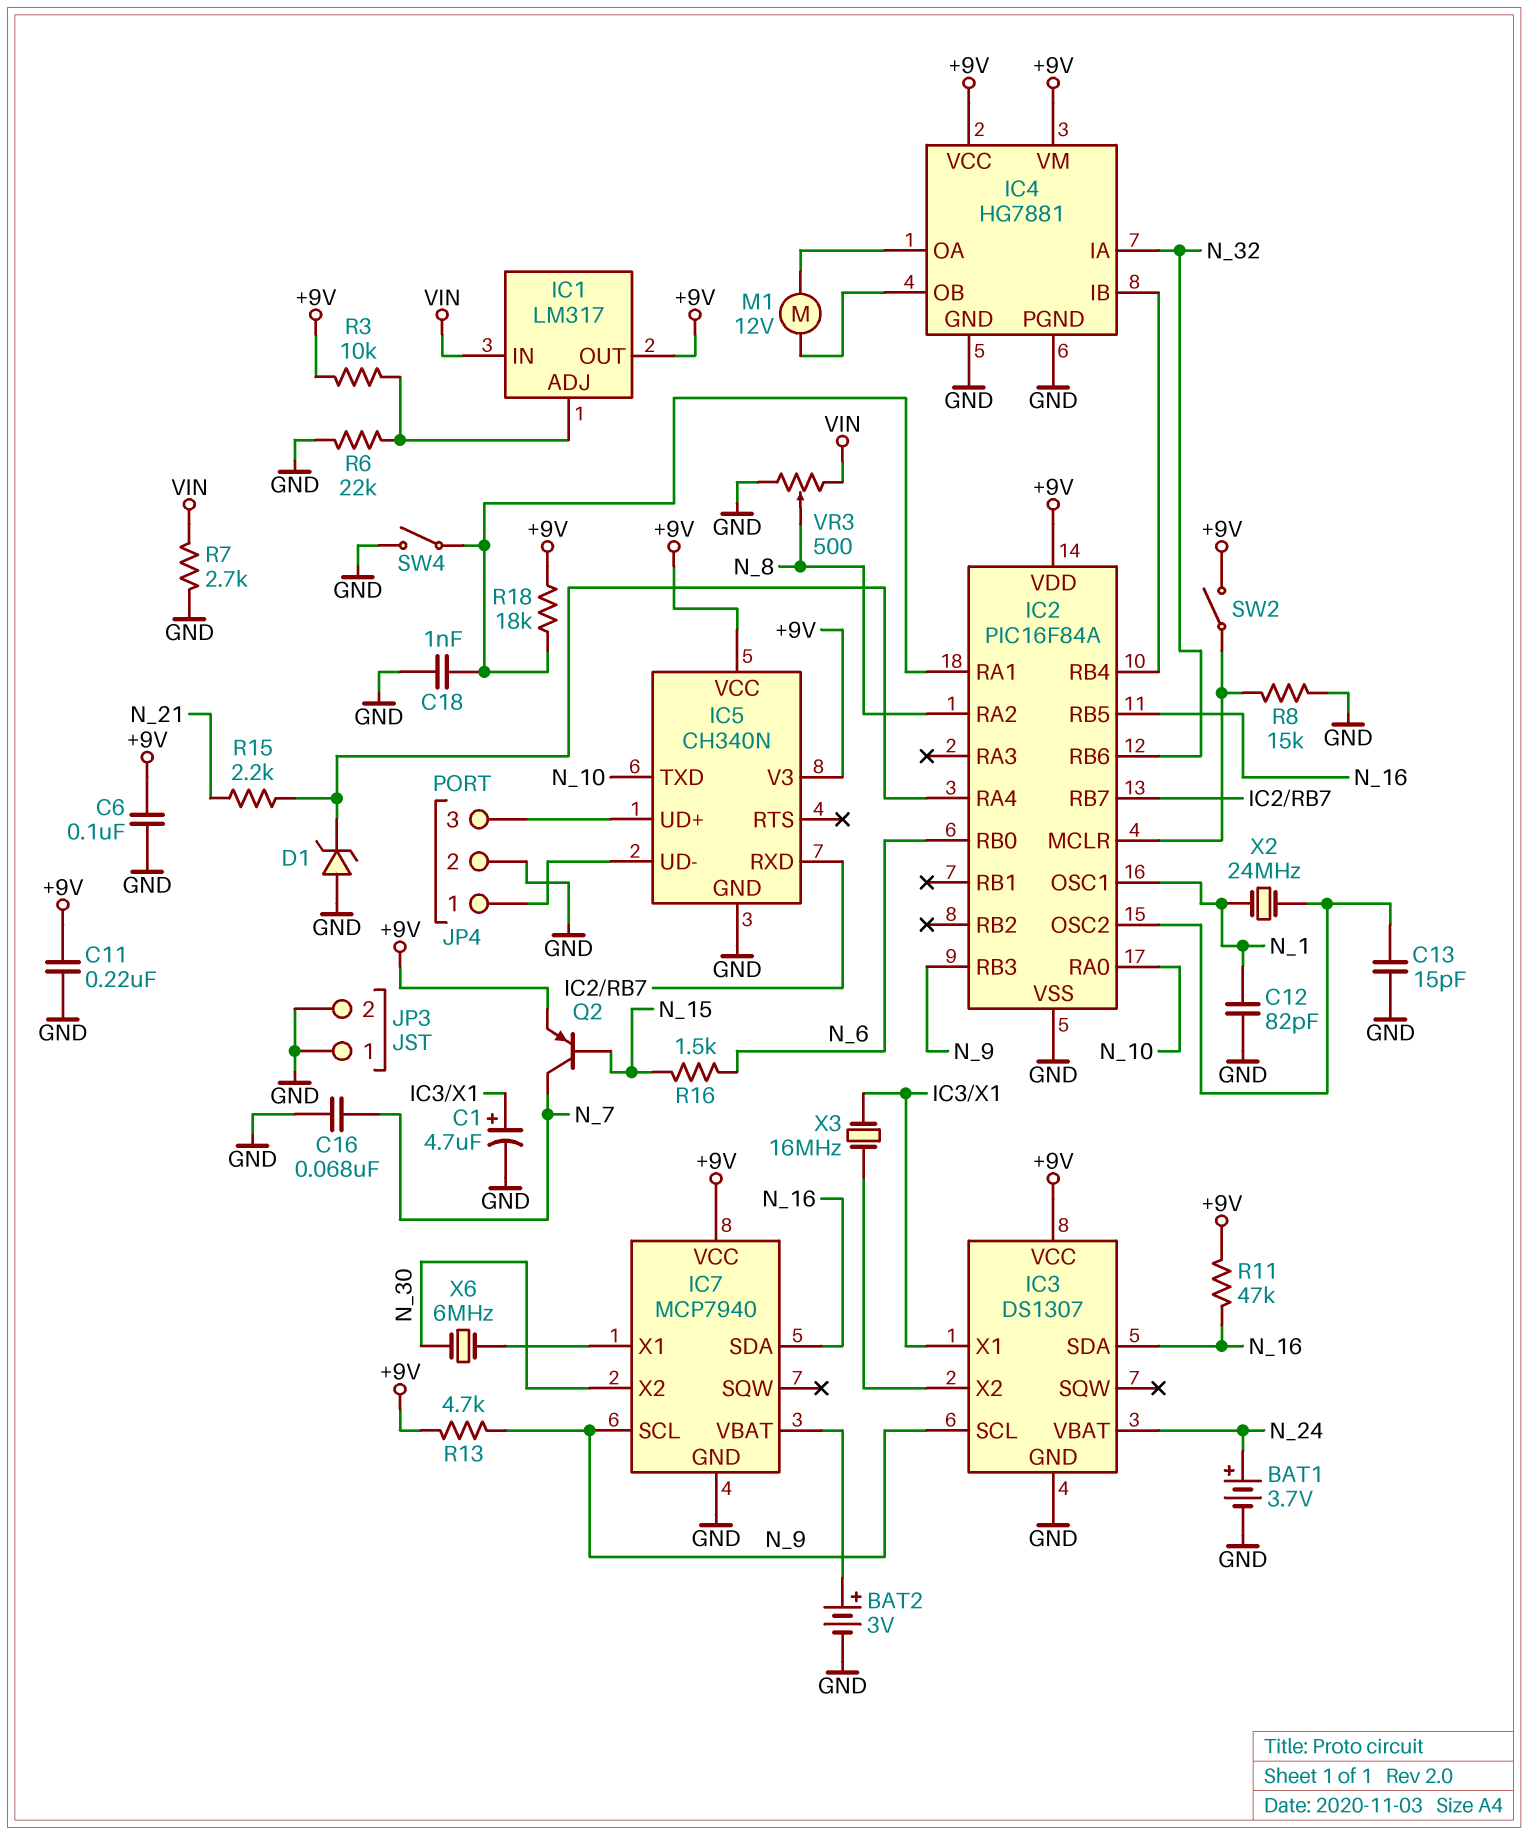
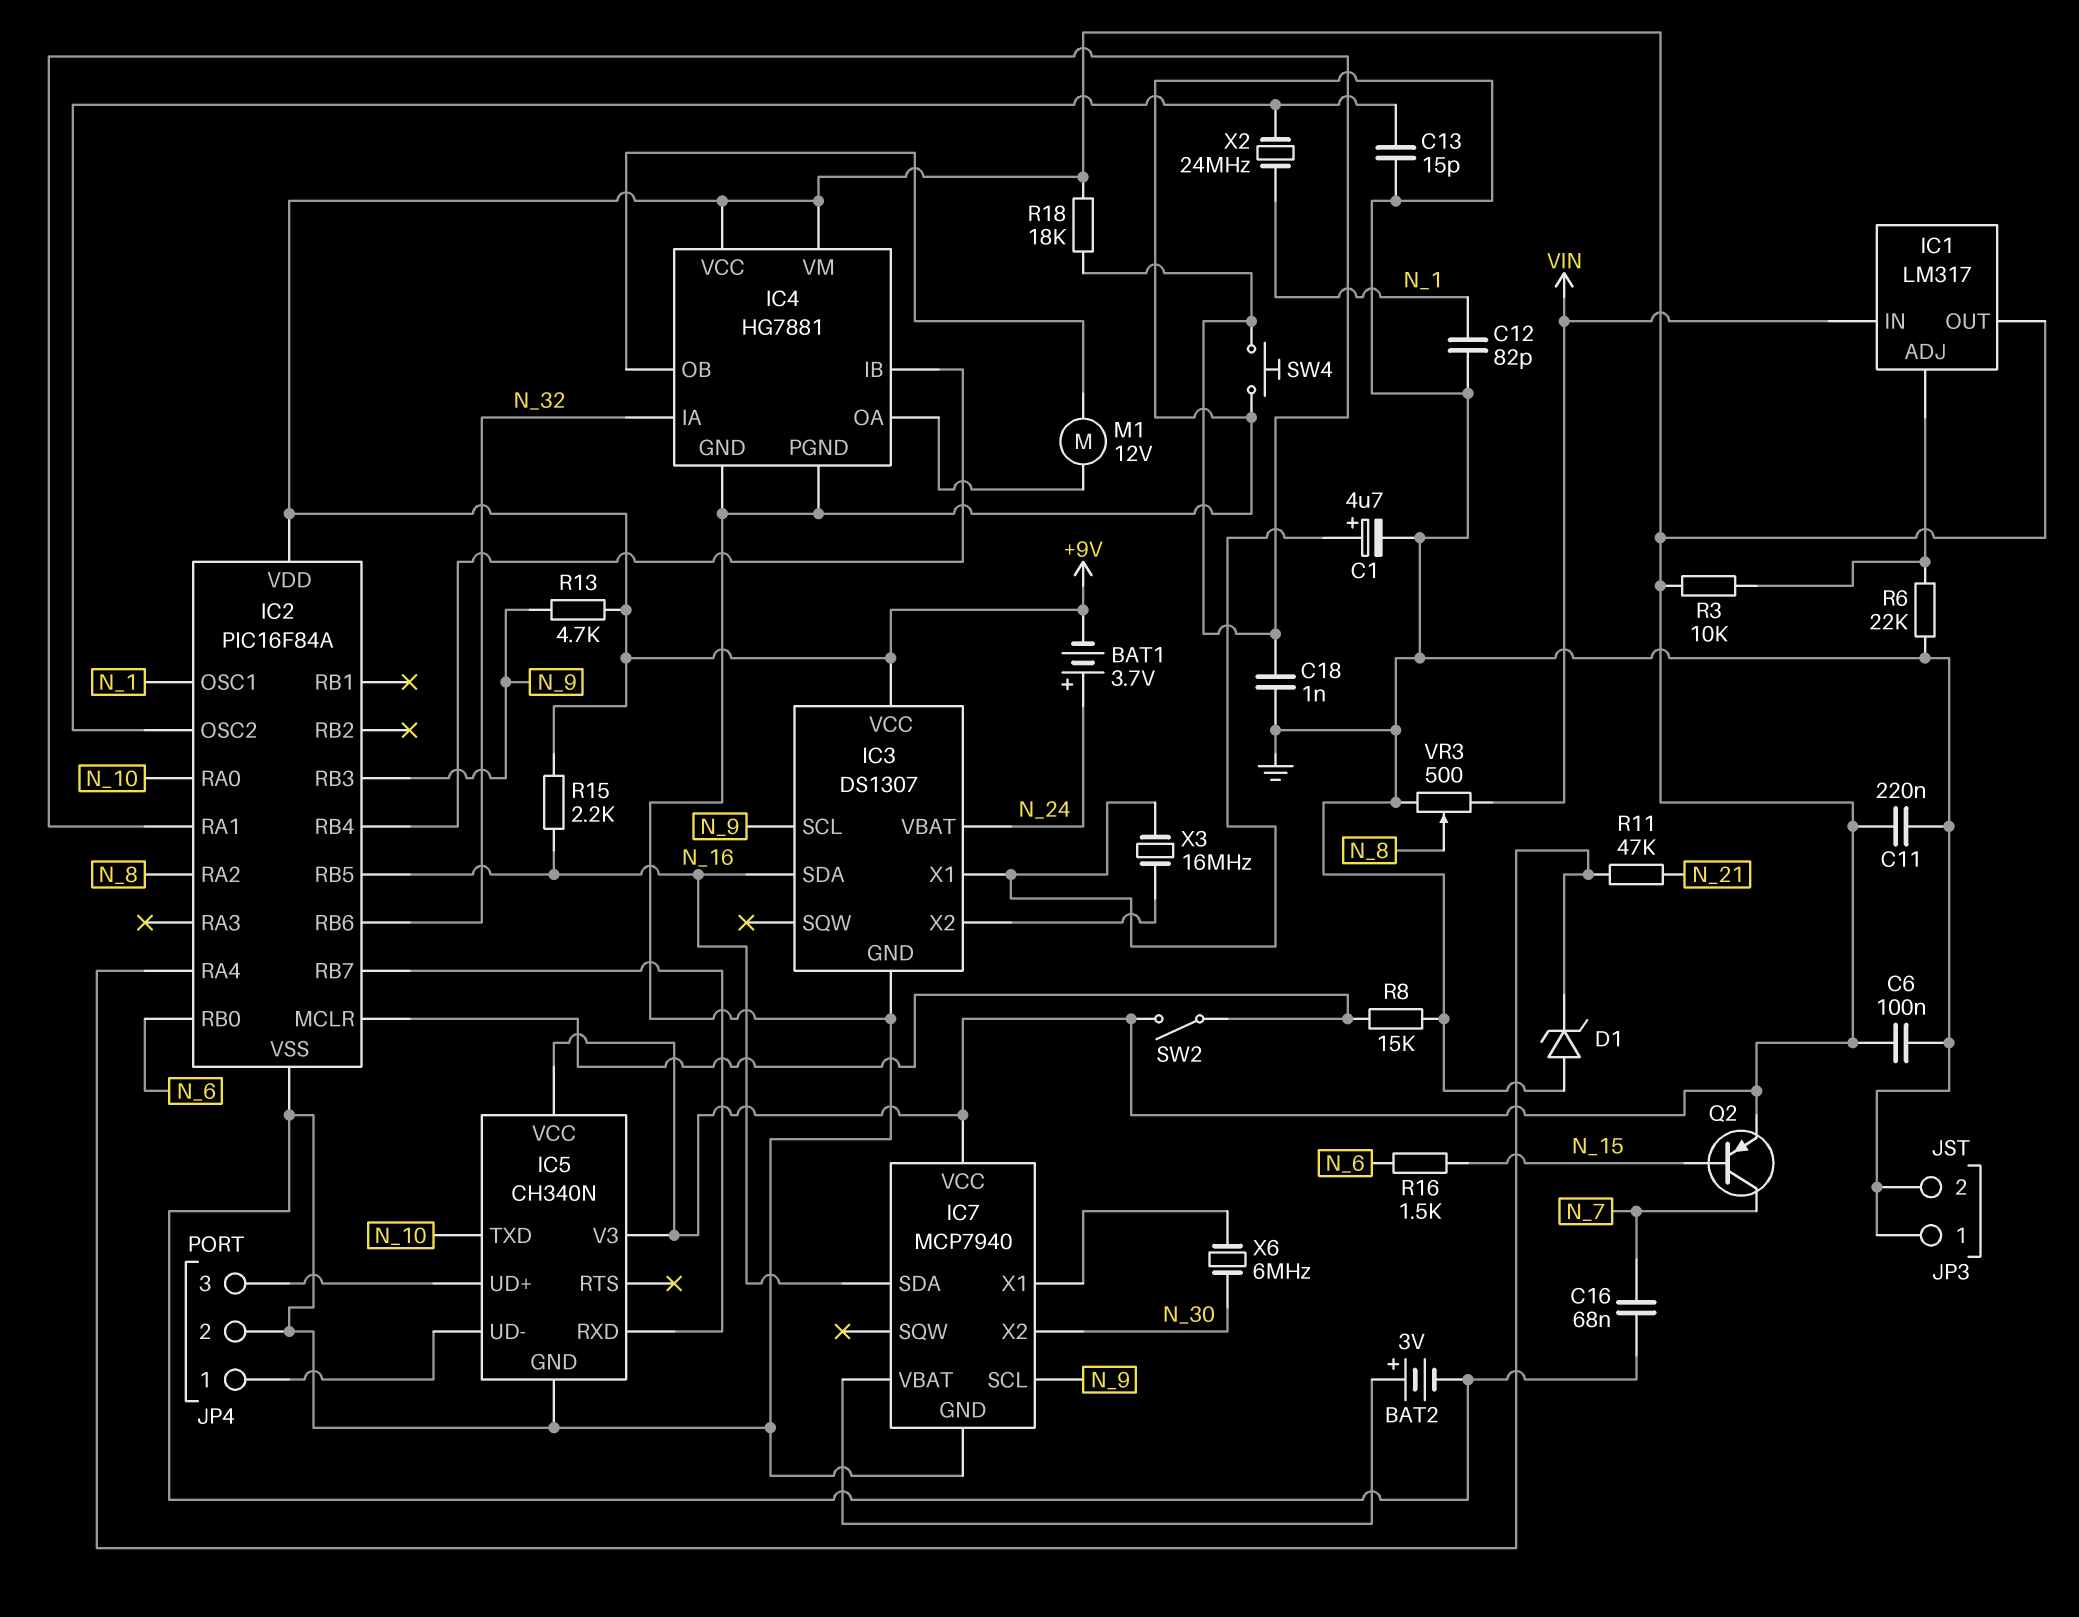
BAT1: 3.7V (plus N_24, minus GND) -> 3.7V (plus N_24, minus +9V)
R7: 2.7k (GND, VIN) -> none
R11: 47k (+9V, N_16) -> 47k (IC2/RA4, N_21)
R15: 2.2k (IC2/RA4, N_21) -> 2.2k (+9V, N_16)
SW4: switch (GND, IC2/RA1) -> button (GND, IC2/RA1)

